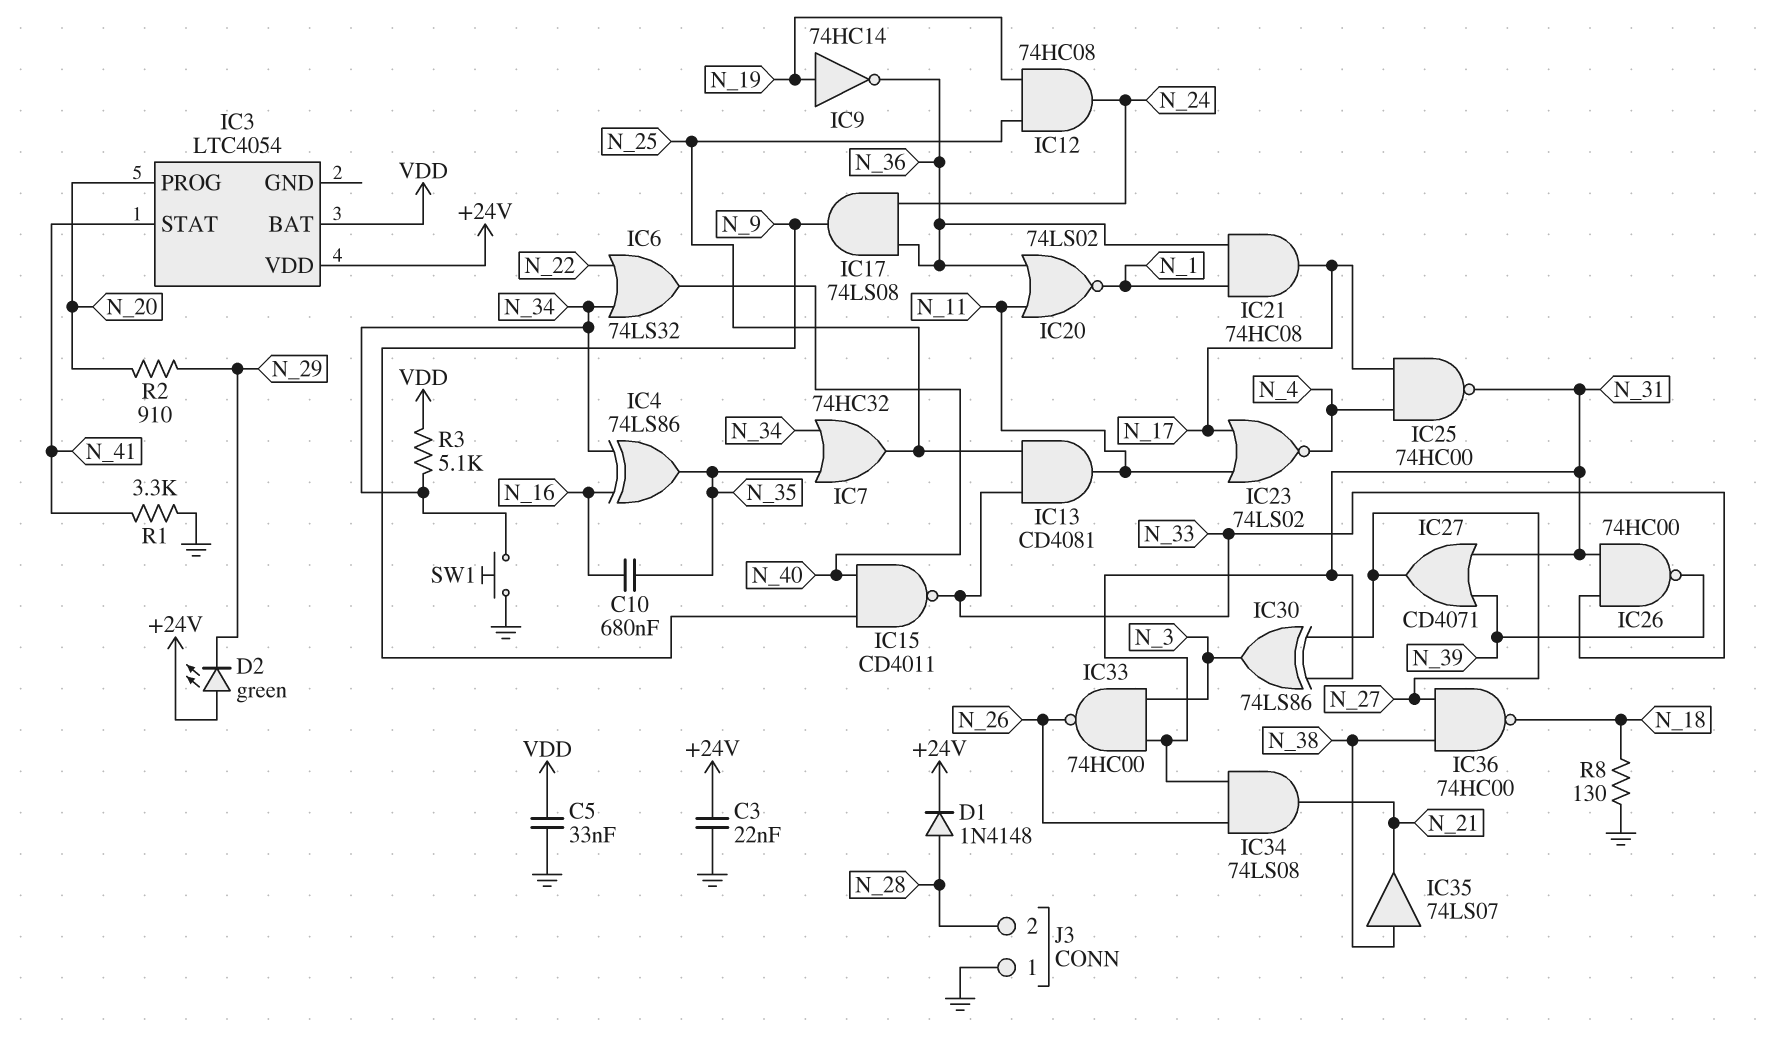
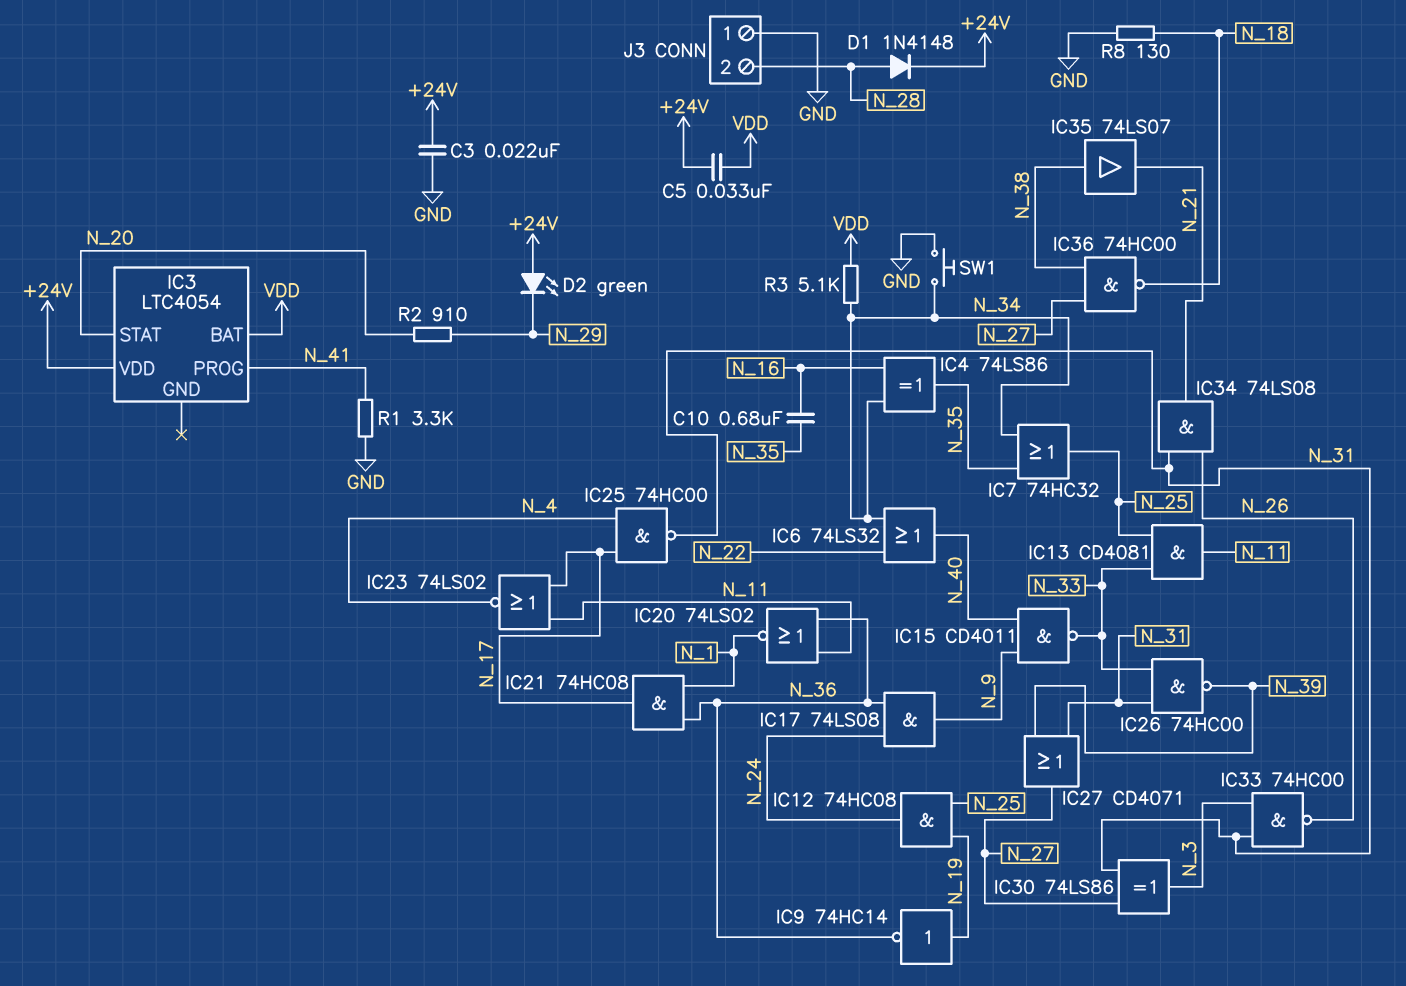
C5: 33nF (GND, VDD) -> 33nF (+24V, VDD)
IC3 pin PROG: N_20 -> N_41
IC3 pin STAT: N_41 -> N_20

